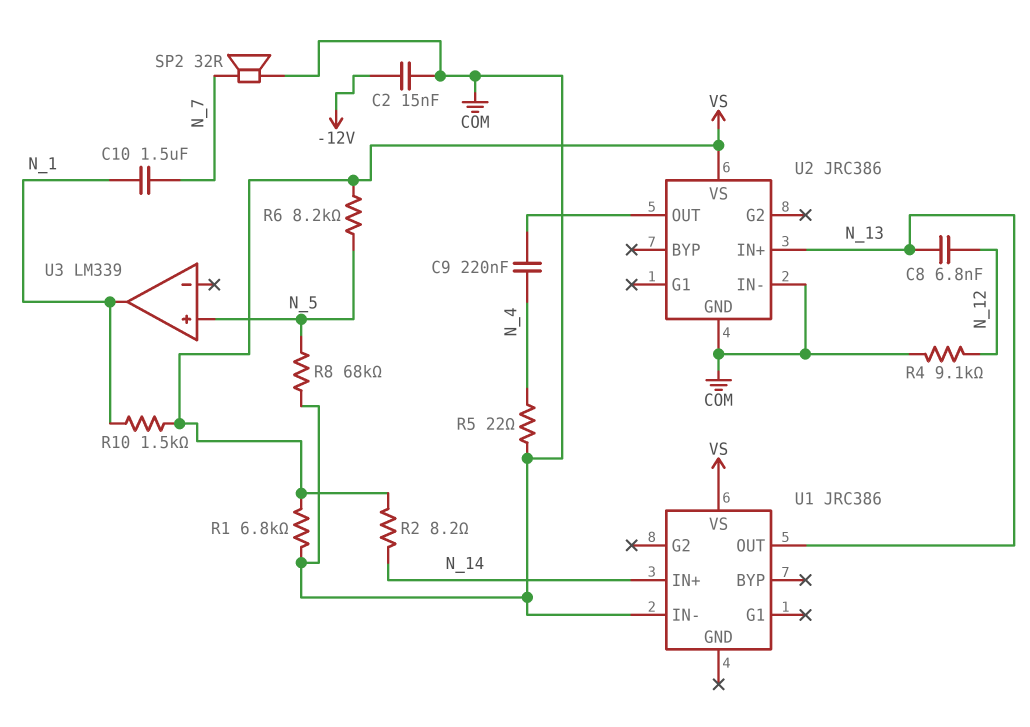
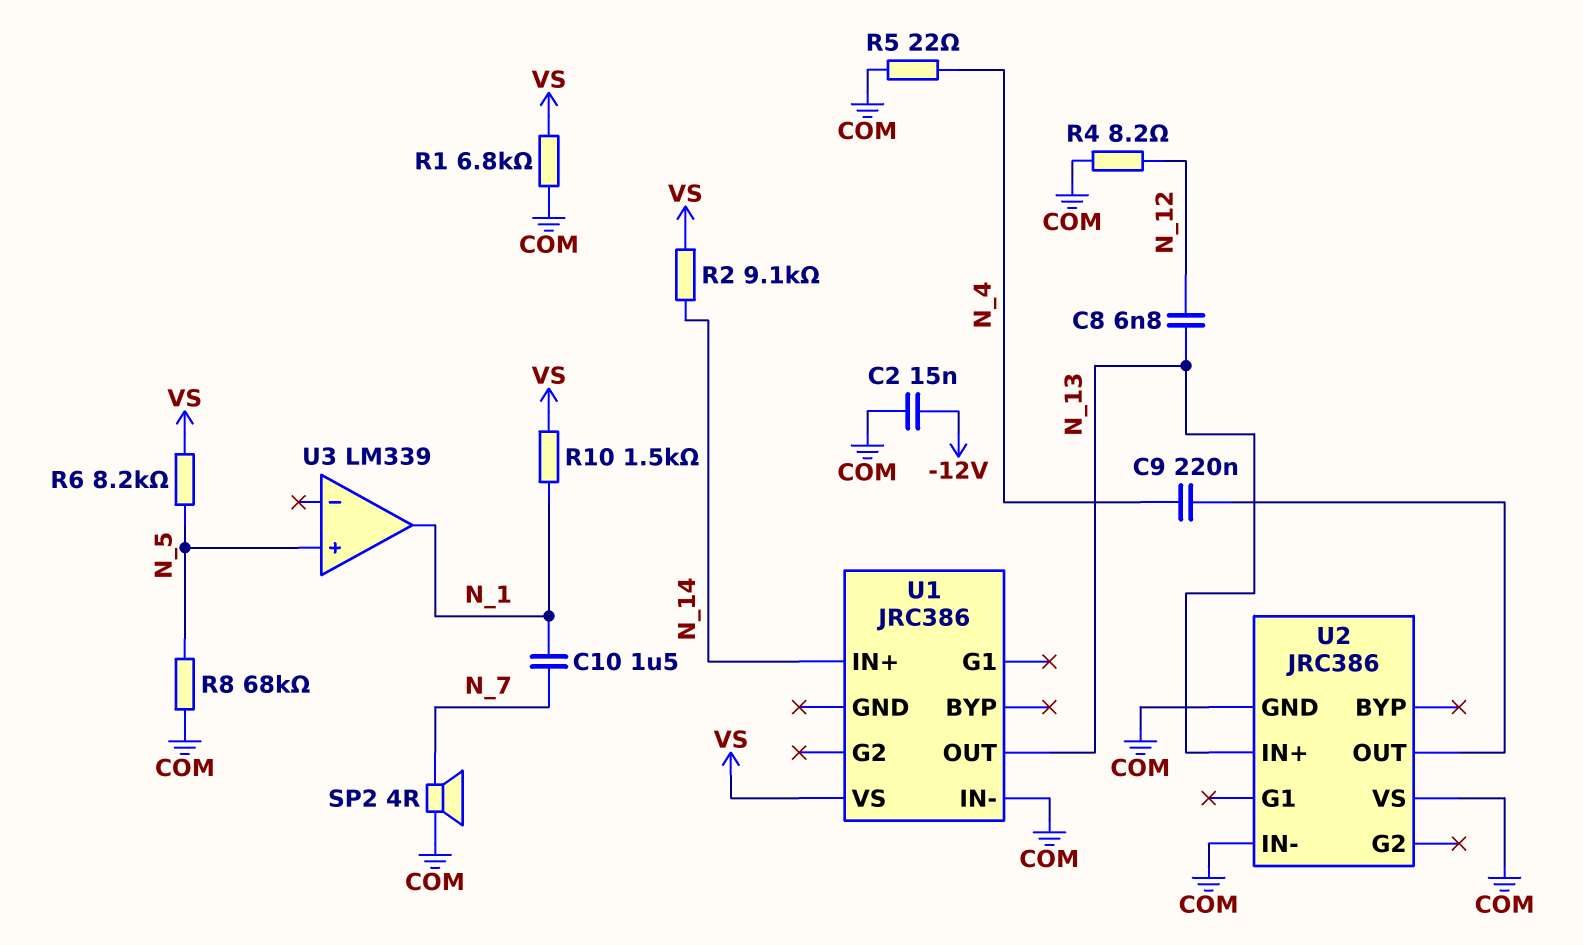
R2: 8.2 (N_14, VS) -> 9.1k (N_14, VS)
R4: 9.1k (COM, N_12) -> 8.2 (COM, N_12)
SP2: speaker 32R (COM, N_7) -> speaker 4R (COM, N_7)
U2 pin VS: VS -> COM

